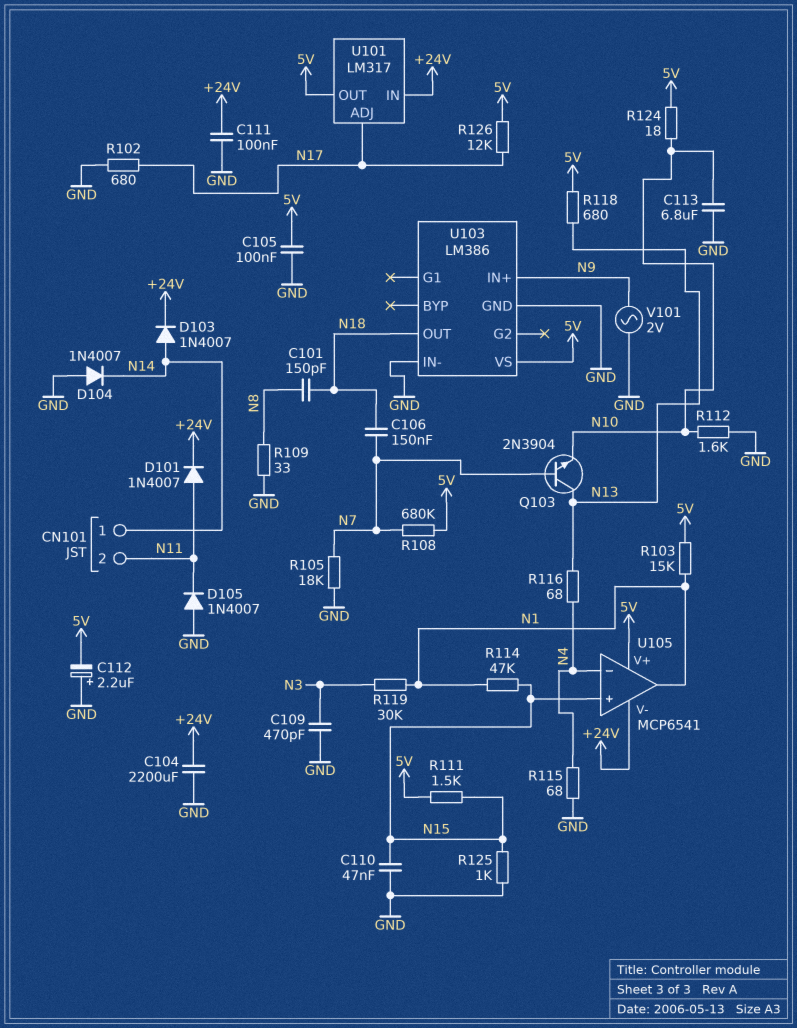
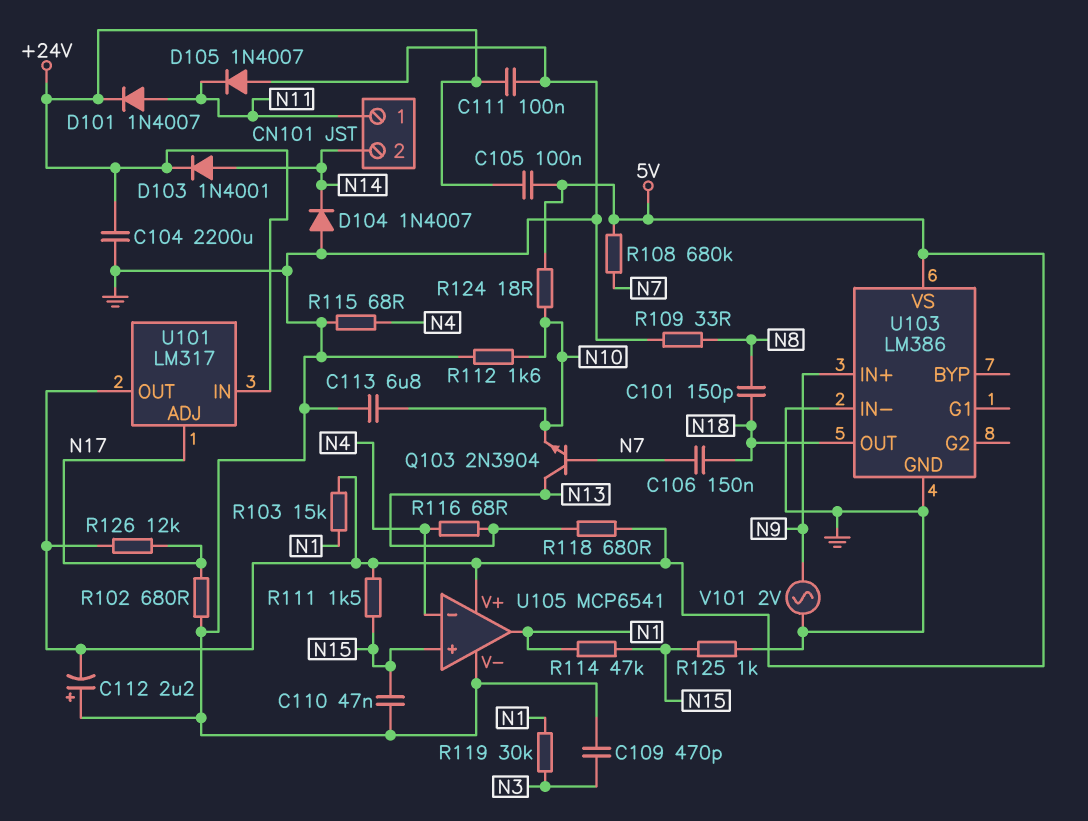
C105: 100nF (5V, GND) -> 100nF (+24V, 5V)
CN101 pin 1: N14 -> N11
CN101 pin 2: N11 -> N14
D103: diode 1N4007 (A N14, K +24V) -> diode 1N4001 (A N14, K +24V)
R105: 18k (GND, N7) -> none
U105 pin V-: +24V -> GND

